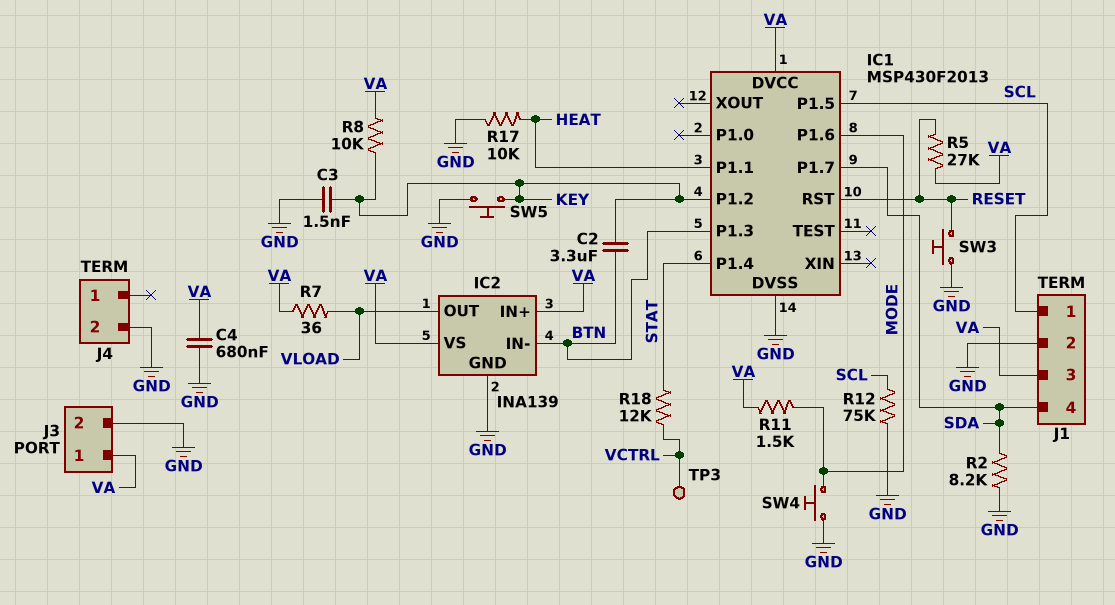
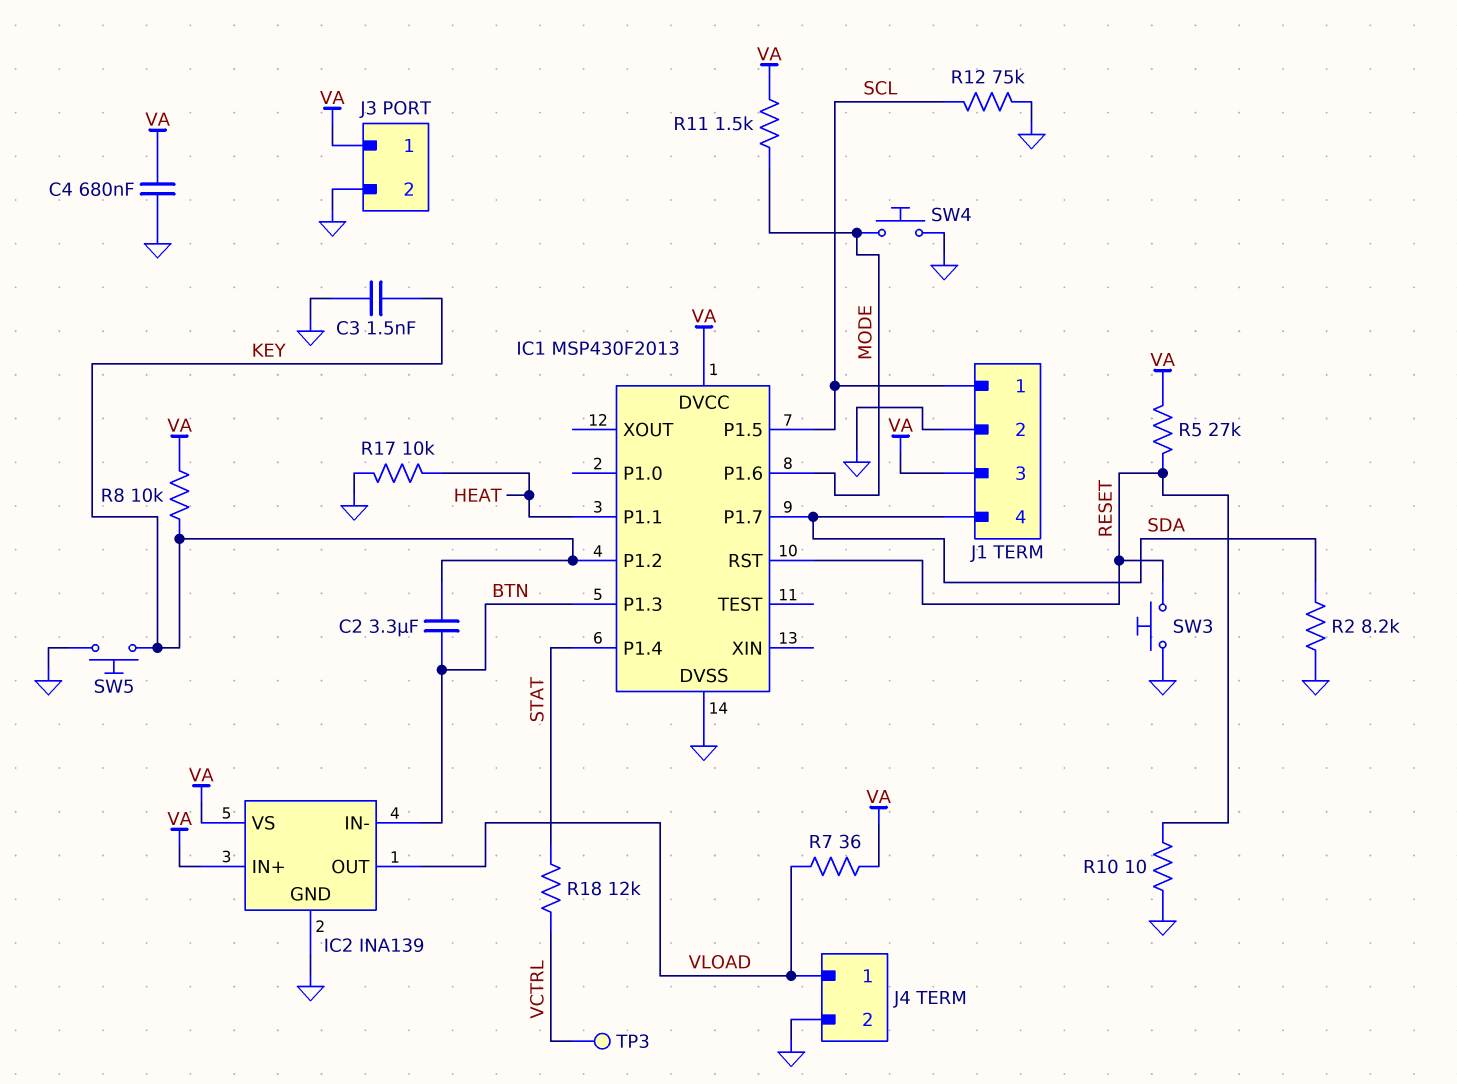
J4 pin 1: none -> VLOAD
R10: none -> 10 (GND, RESET)

